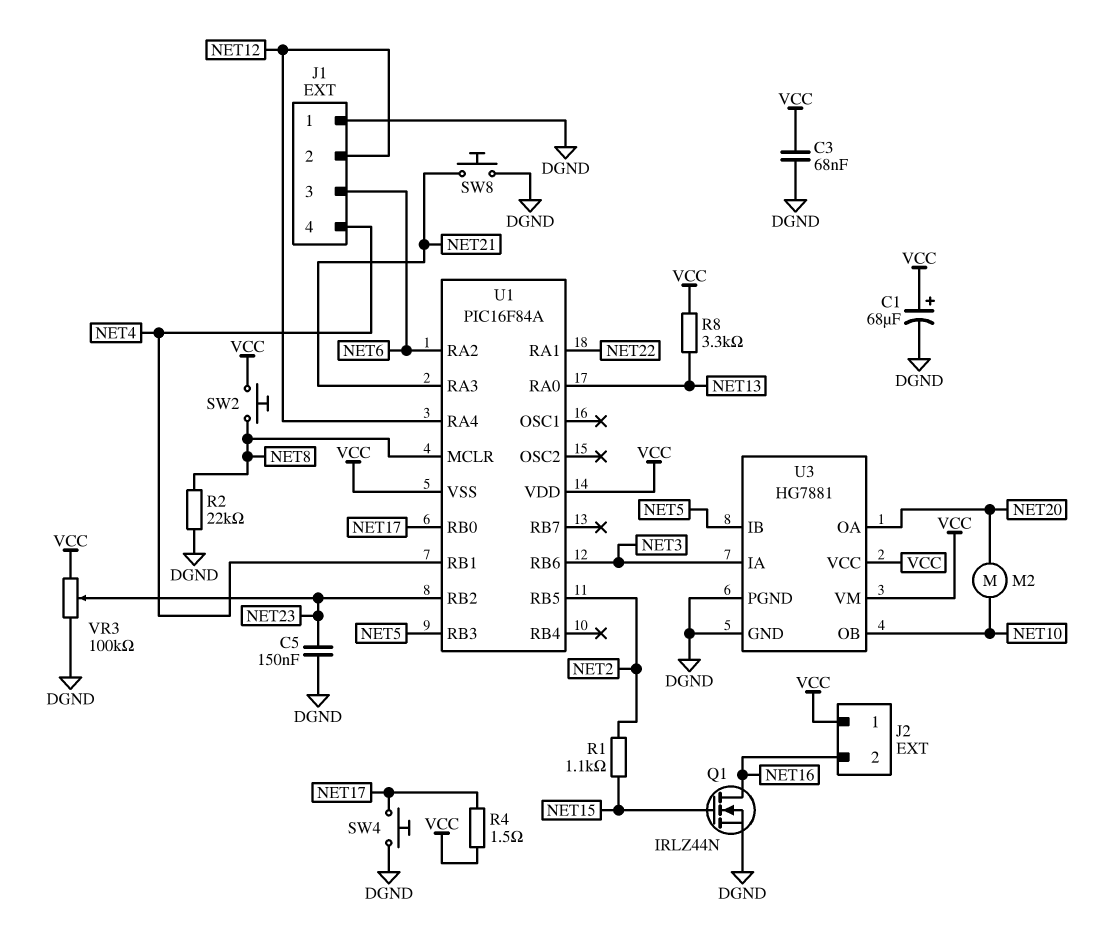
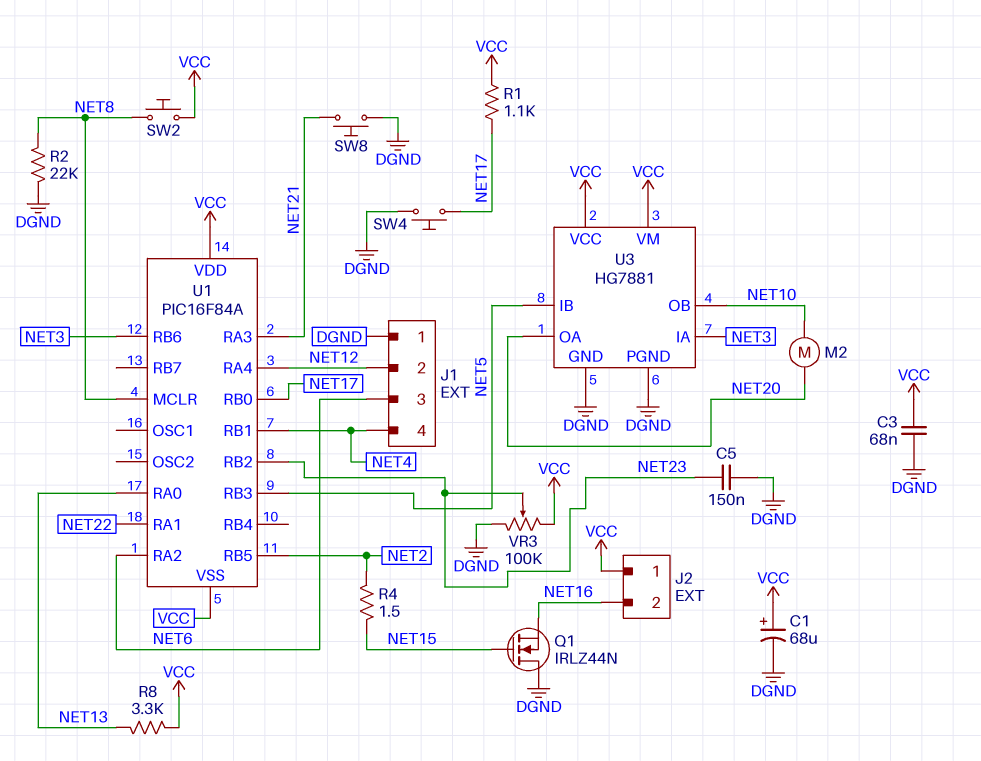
Q1: NMOS IRLZ44N (G NET15, D NET16, S DGND) -> NMOS IRLZ44N (G NET15, D DGND, S NET16)
R1: 1.1k (NET2, NET15) -> 1.1k (NET17, VCC)
R4: 1.5 (NET17, VCC) -> 1.5 (NET2, NET15)

